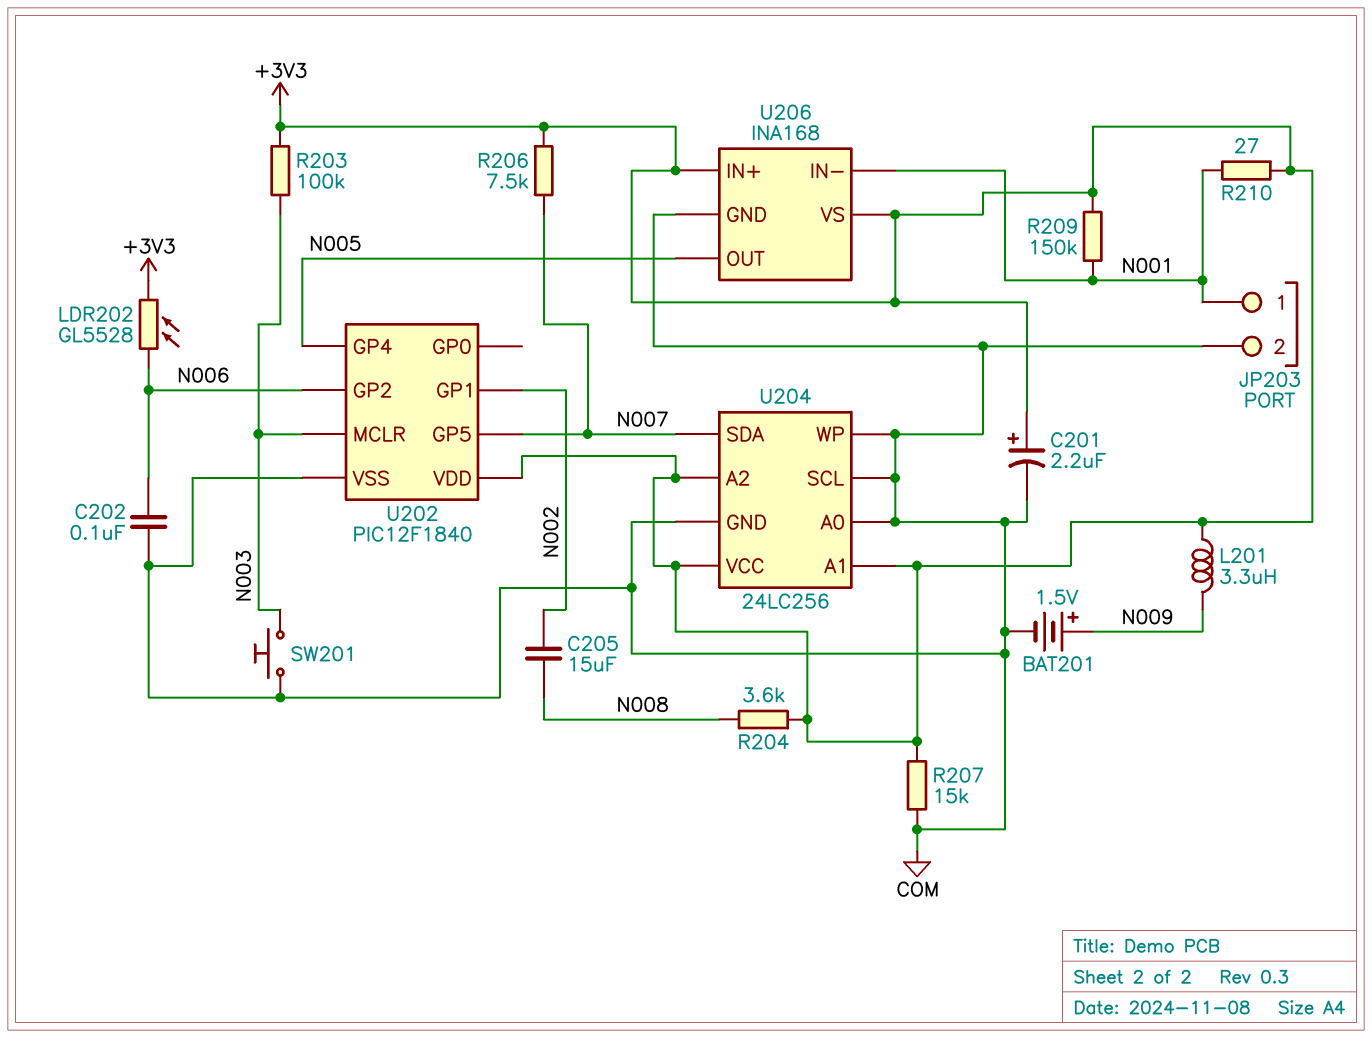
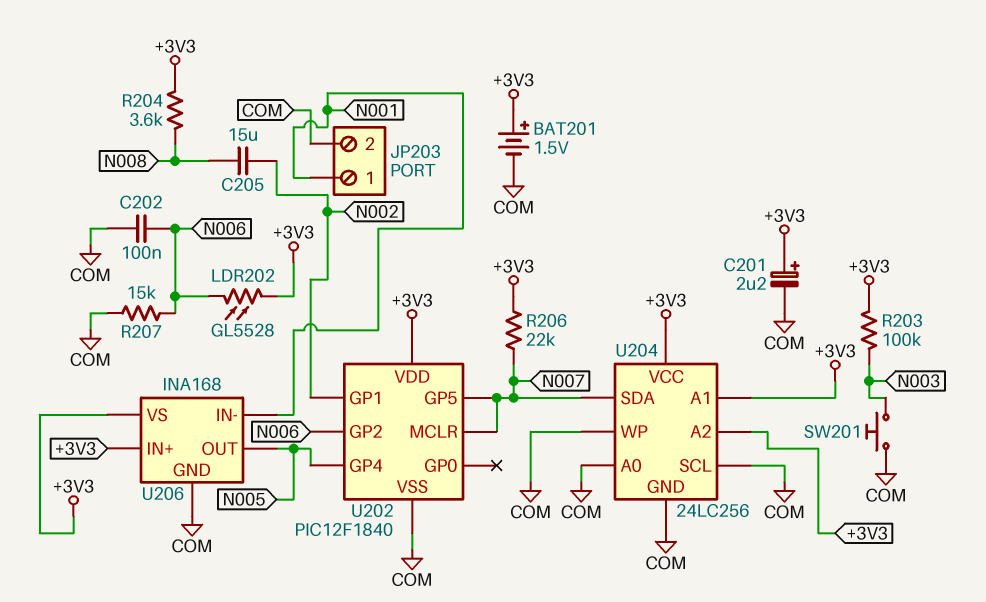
BAT201: 1.5V (plus N009, minus COM) -> 1.5V (plus +3V3, minus COM)
L201: 3.3uH (+3V3, N009) -> none
R206: 7.5k (+3V3, N007) -> 22k (+3V3, N007)
R207: 15k (+3V3, COM) -> 15k (COM, N006)
R209: 150k (+3V3, N001) -> none
R210: 27 (+3V3, N001) -> none
U202 pin MCLR: N003 -> N007

